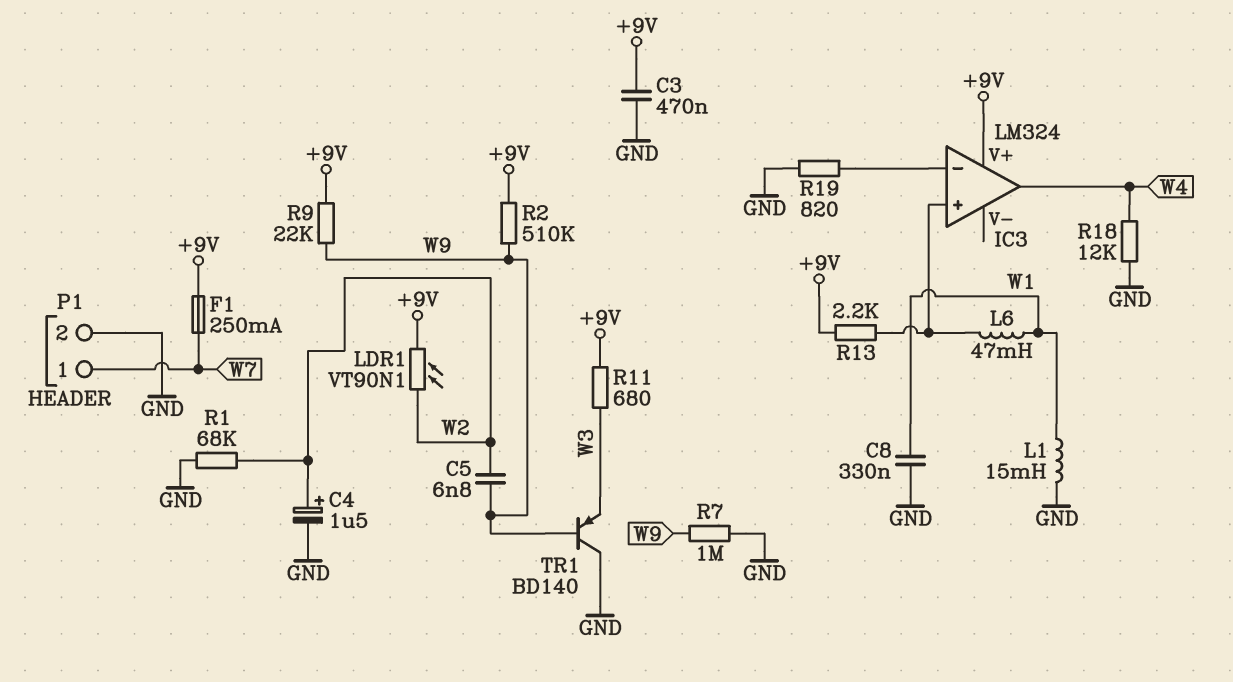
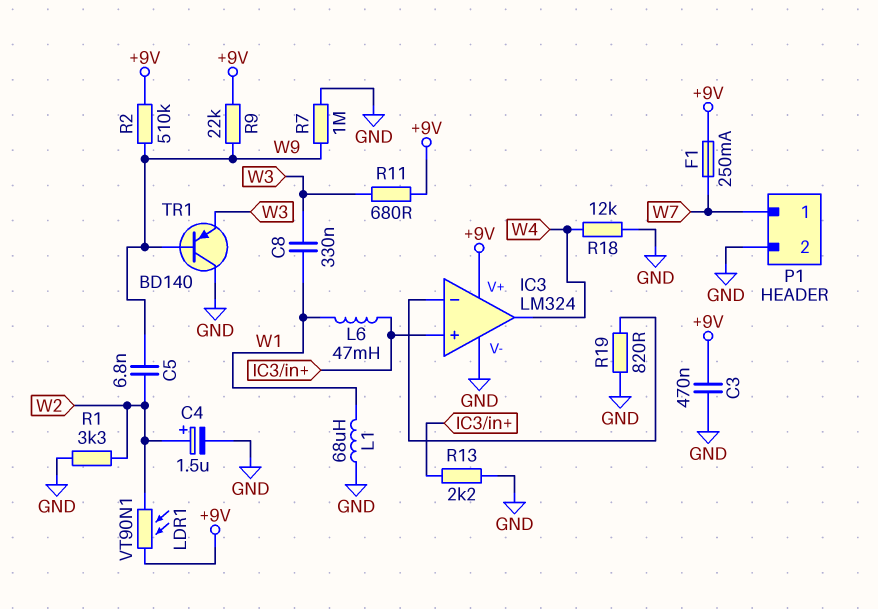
C8: 330nF (GND, W1) -> 330nF (W1, W3)
IC3 pin V-: none -> GND
L1: 15mH (GND, W1) -> 68uH (GND, W1)
R1: 68k (GND, W2) -> 3.3k (GND, W2)
R13: 2.2k (+9V, IC3/in+) -> 2.2k (GND, IC3/in+)

